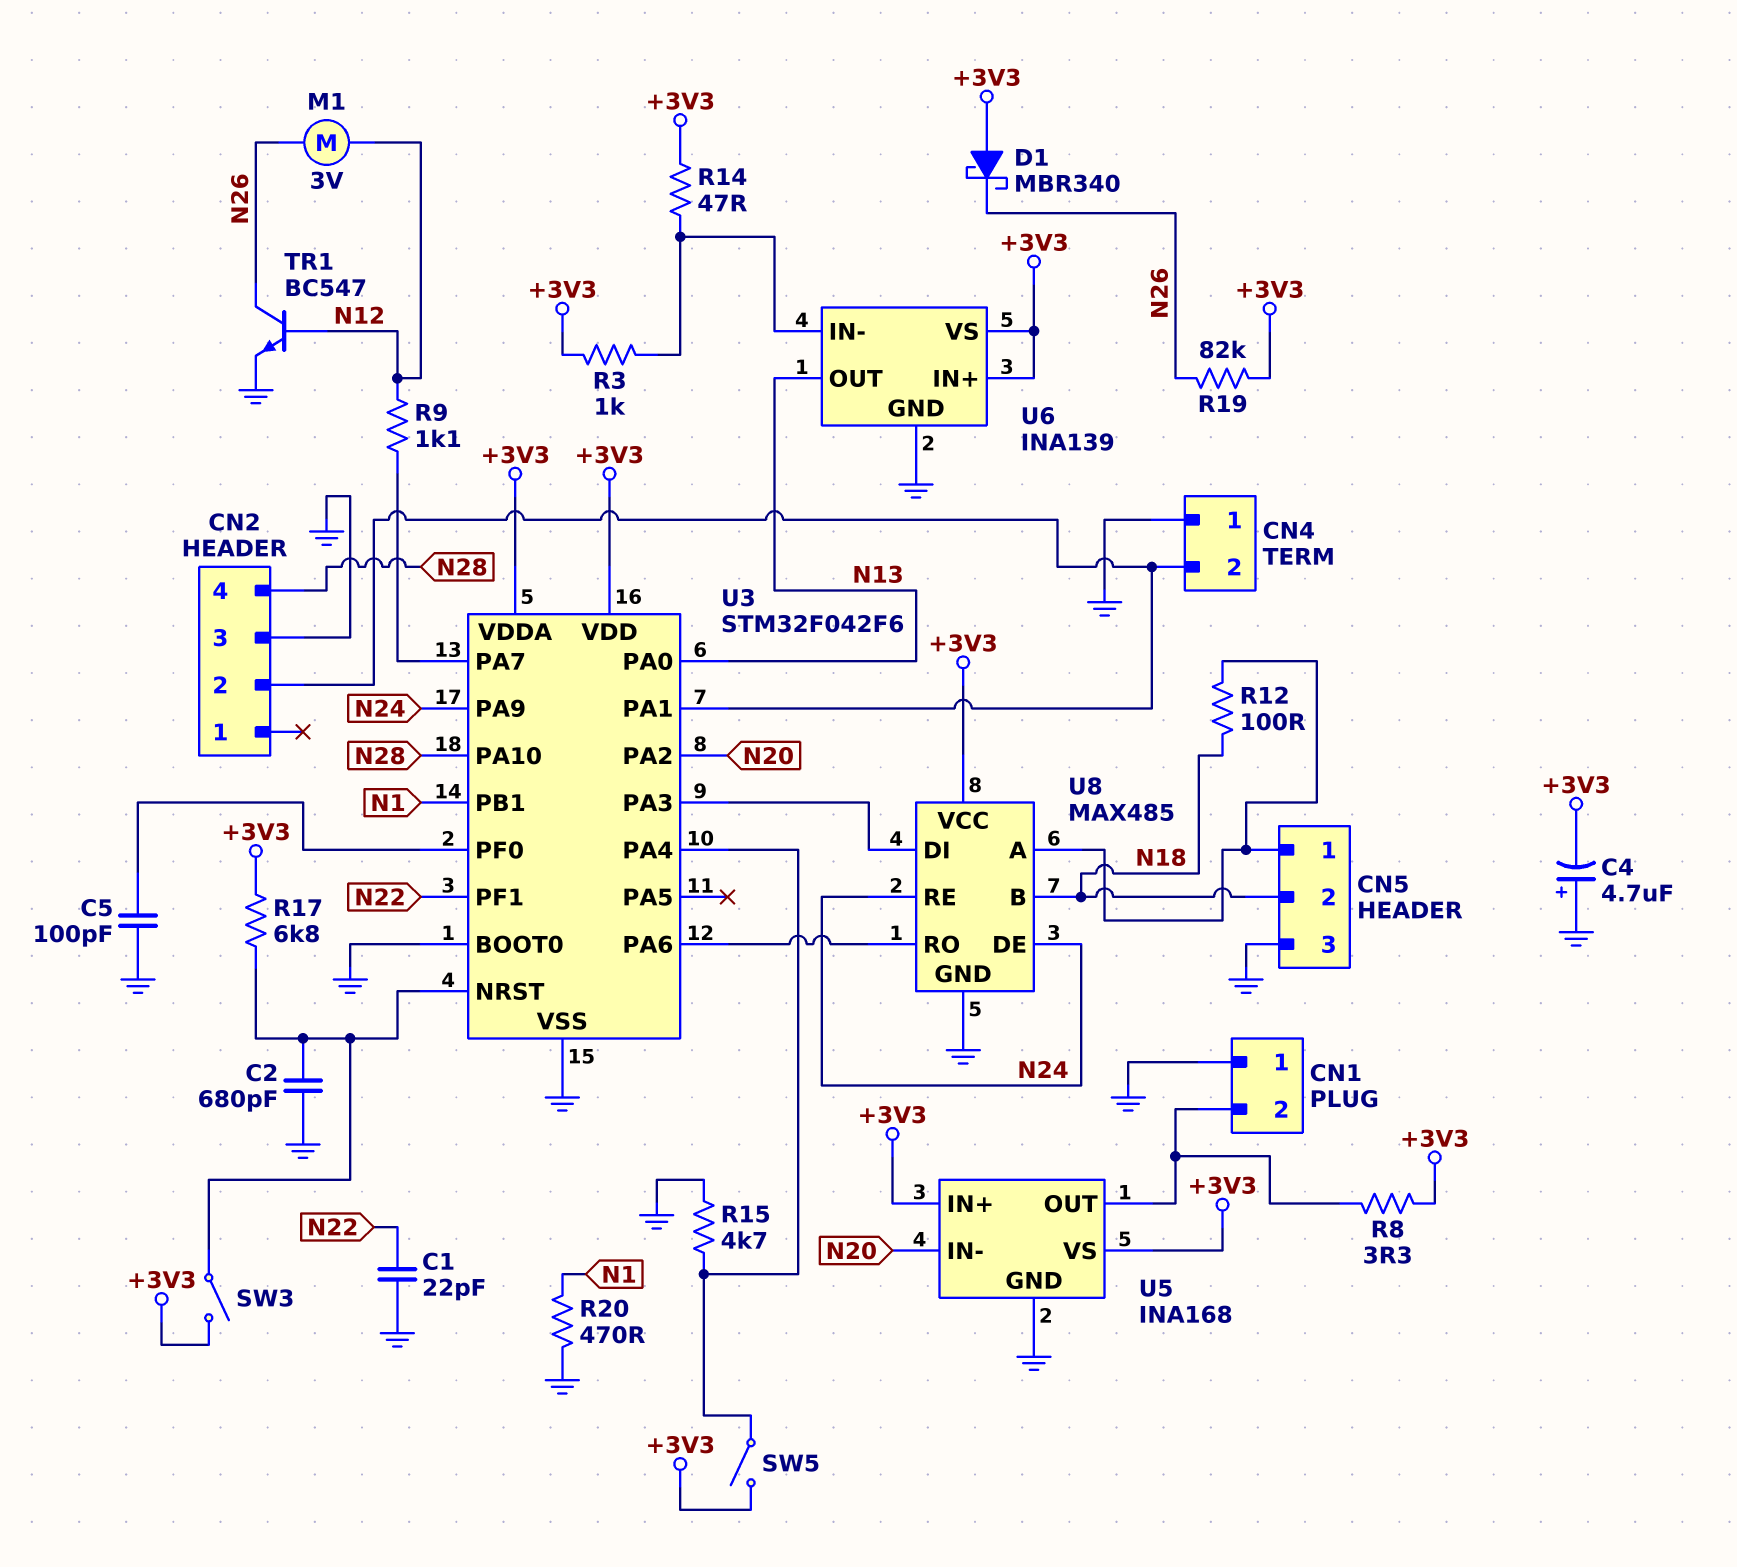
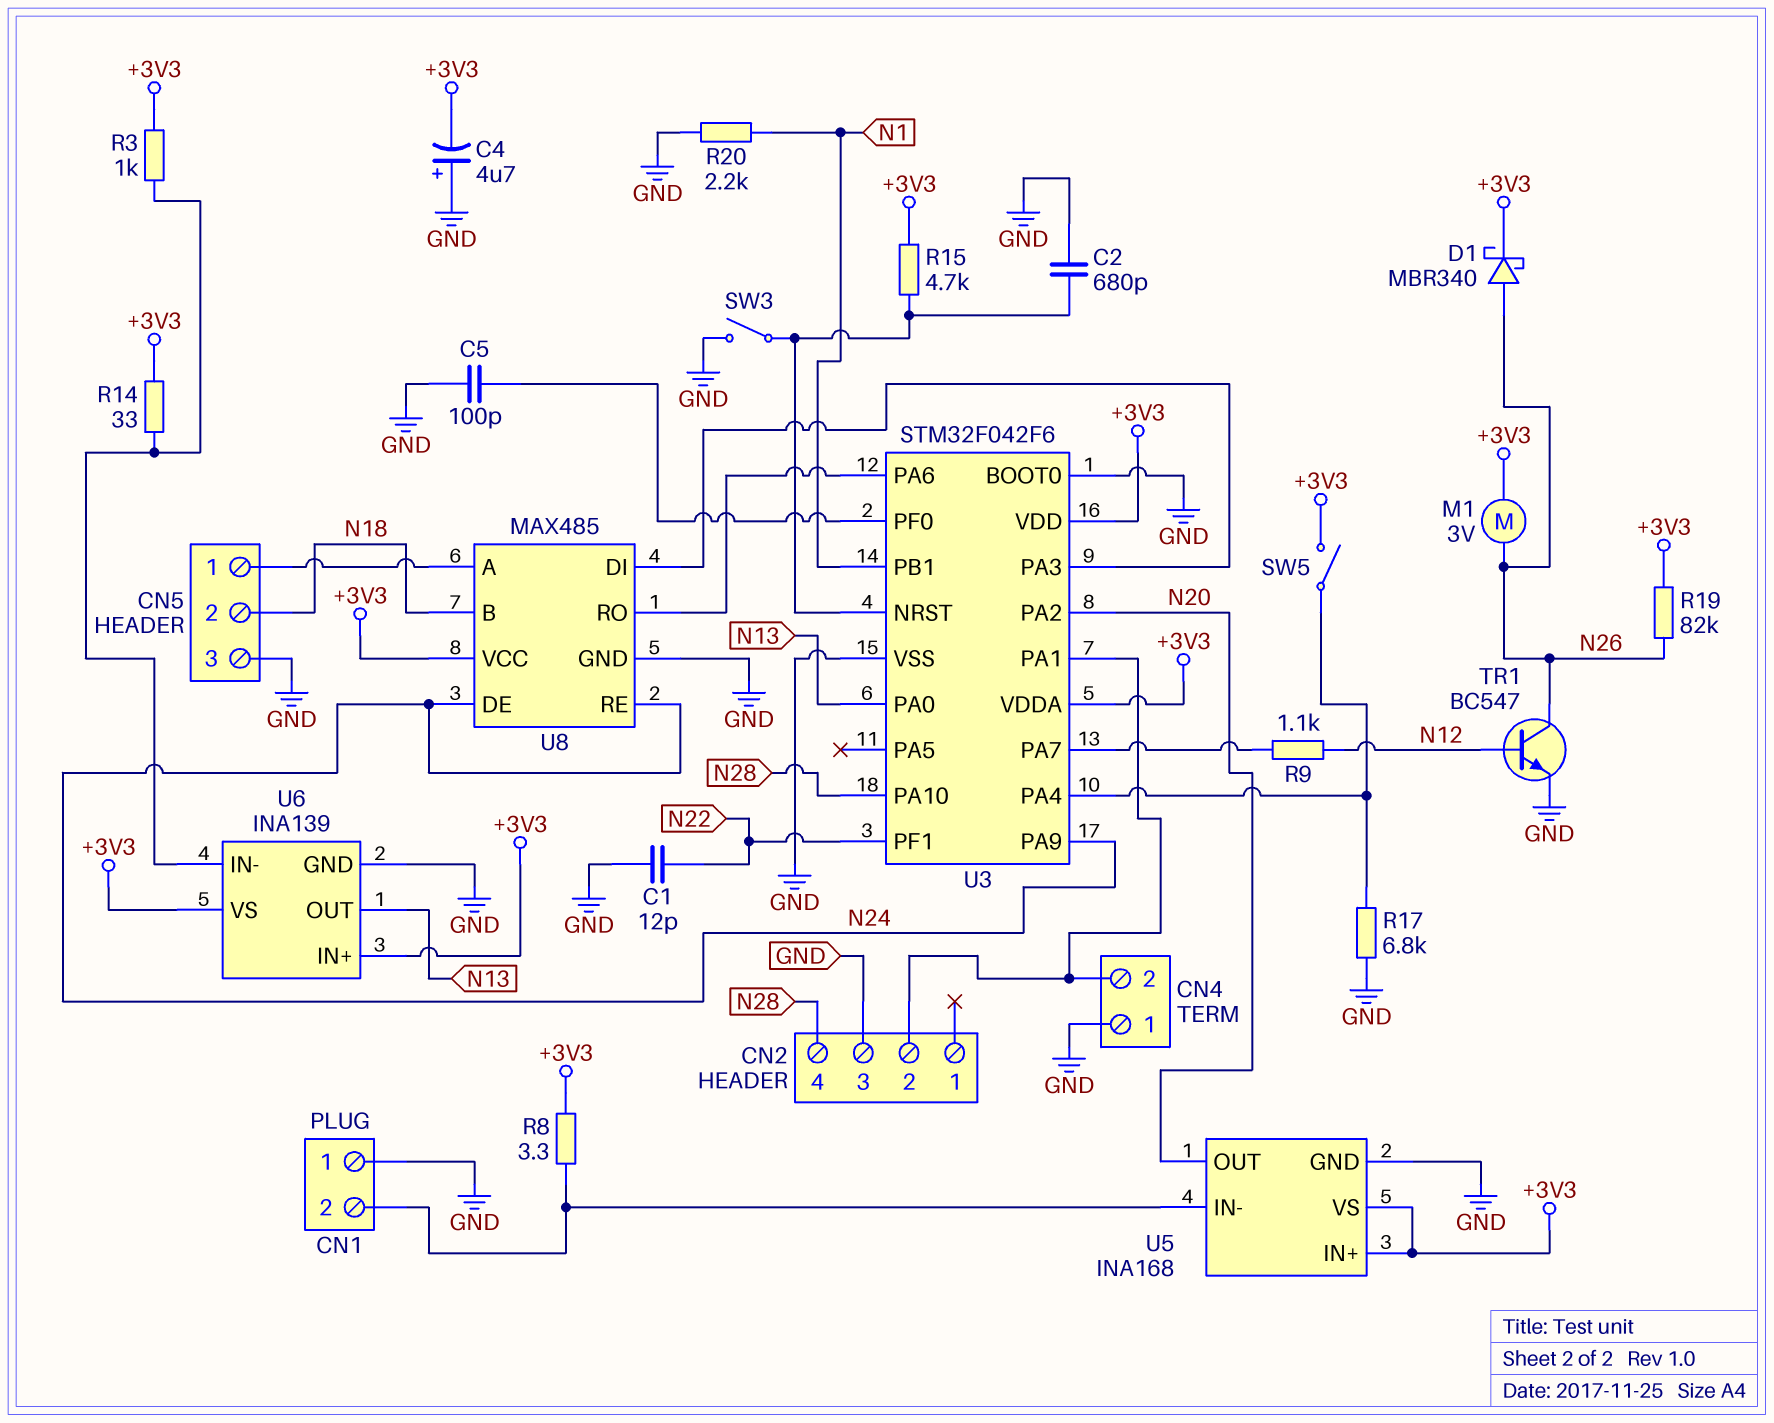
C1: 22pF (GND, N22) -> 12pF (GND, N22)
D1: schottky MBR340 (A +3V3, K N26) -> schottky MBR340 (A N26, K +3V3)
M1: motor 3V (N12, N26) -> motor 3V (+3V3, N26)
R12: 100 (CN5/1, N18) -> none
R14: 47 (+3V3, U6/IN-) -> 33 (+3V3, U6/IN-)
R15: 4.7k (GND, U3/PA4) -> 4.7k (+3V3, U3/NRST)
R17: 6.8k (+3V3, U3/NRST) -> 6.8k (GND, U3/PA4)
R20: 470 (GND, N1) -> 2.2k (GND, N1)
SW3: switch (+3V3, U3/NRST) -> switch (GND, U3/NRST)
U5 pin IN-: N20 -> CN1/2
U5 pin OUT: CN1/2 -> N20

